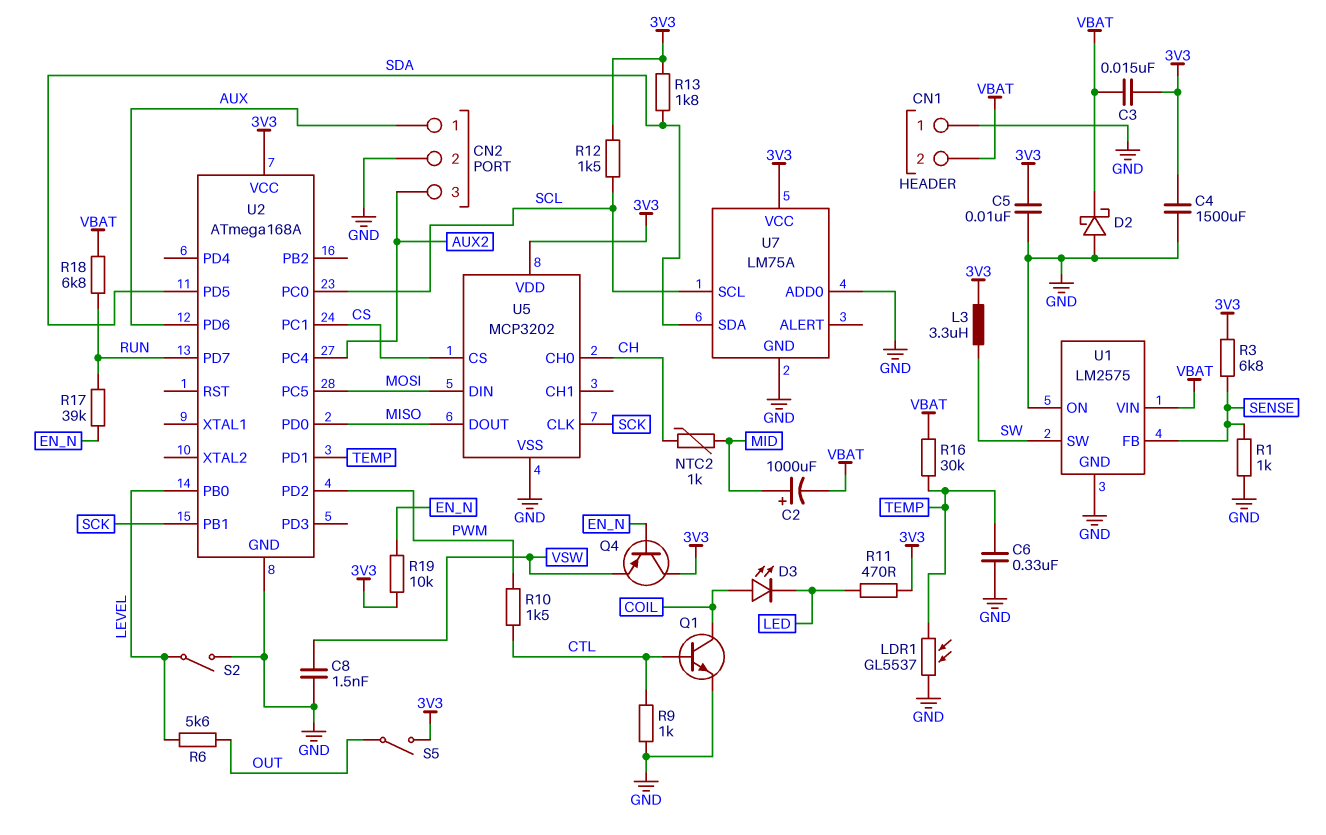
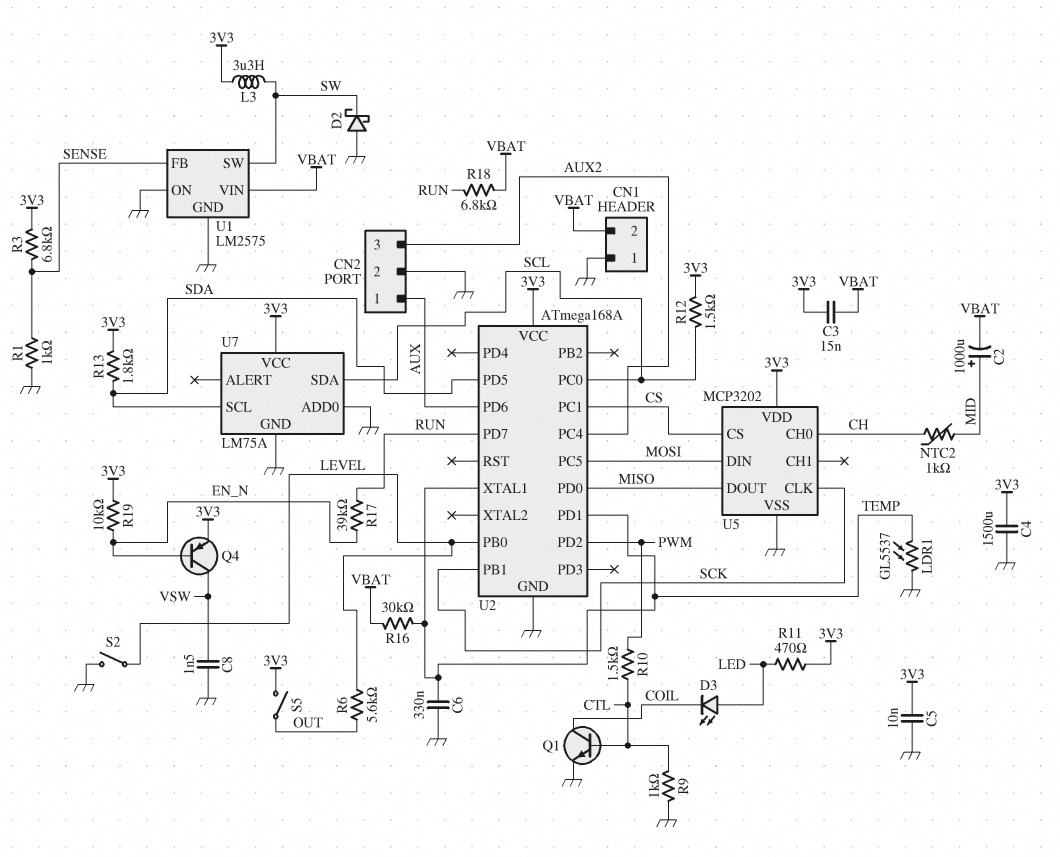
D2: schottky (A GND, K VBAT) -> schottky (A GND, K SW)
D3: LED (A COIL, K LED) -> LED (A LED, K COIL)
Q4: PNP (B EN_N, C 3V3, E VSW) -> PNP (B EN_N, C VSW, E 3V3)
U2 pin XTAL1: none -> TEMP
U7 pin SCL: SCL -> SDA
U7 pin SDA: SDA -> SCL

